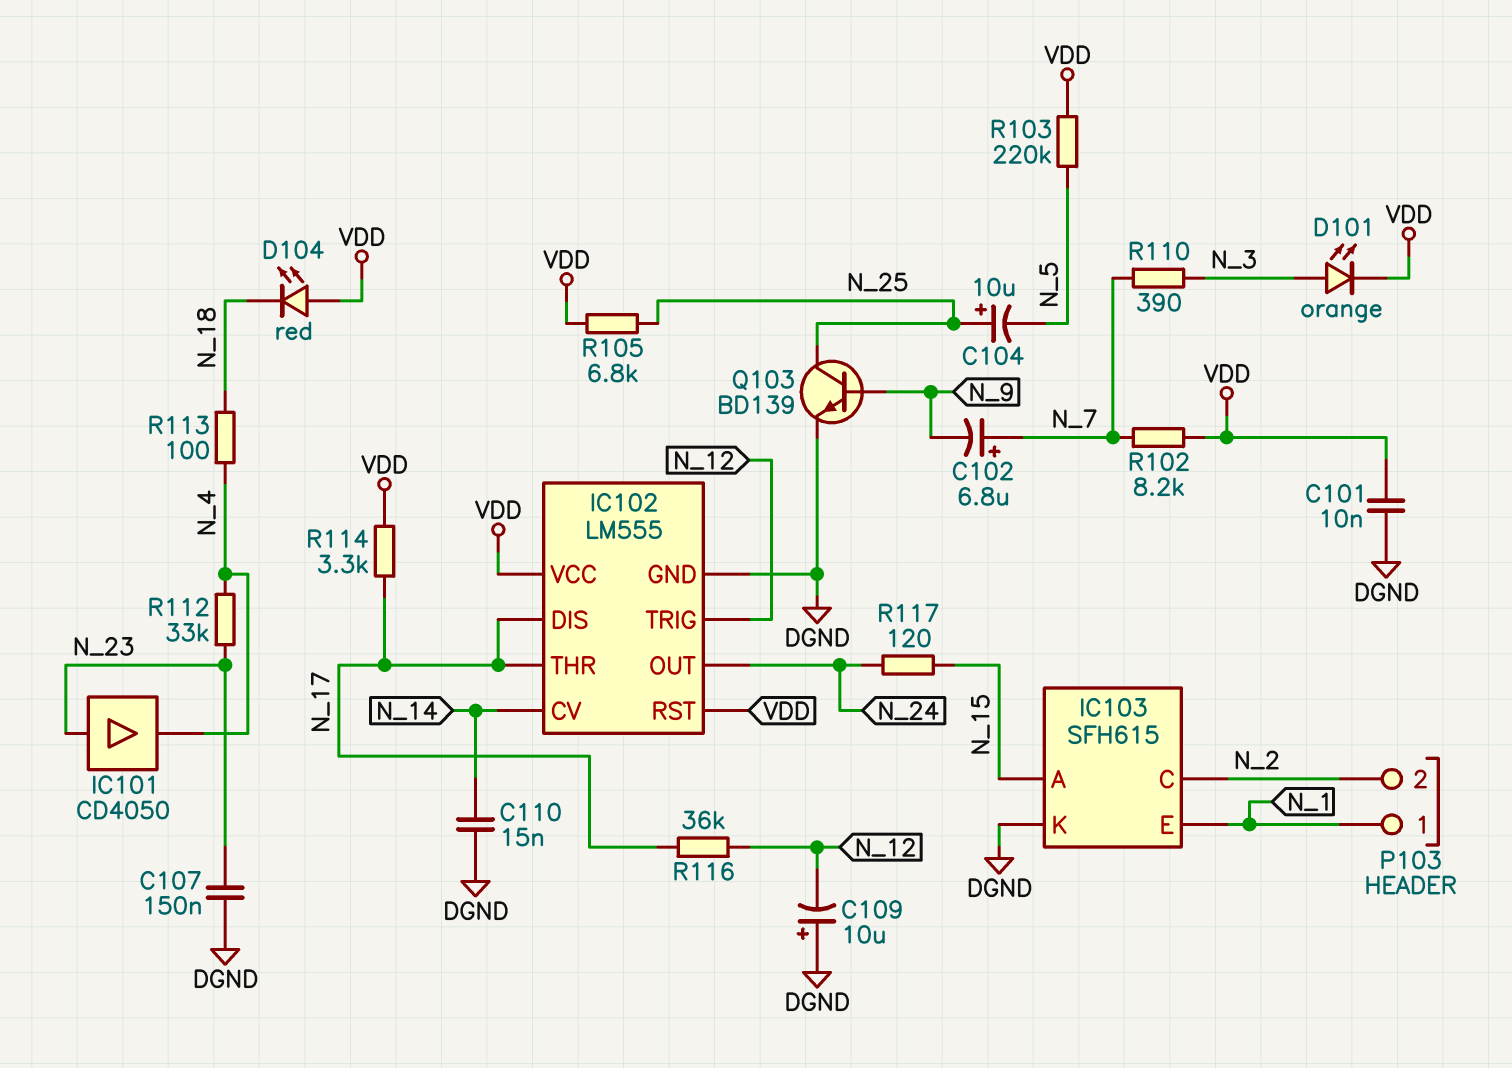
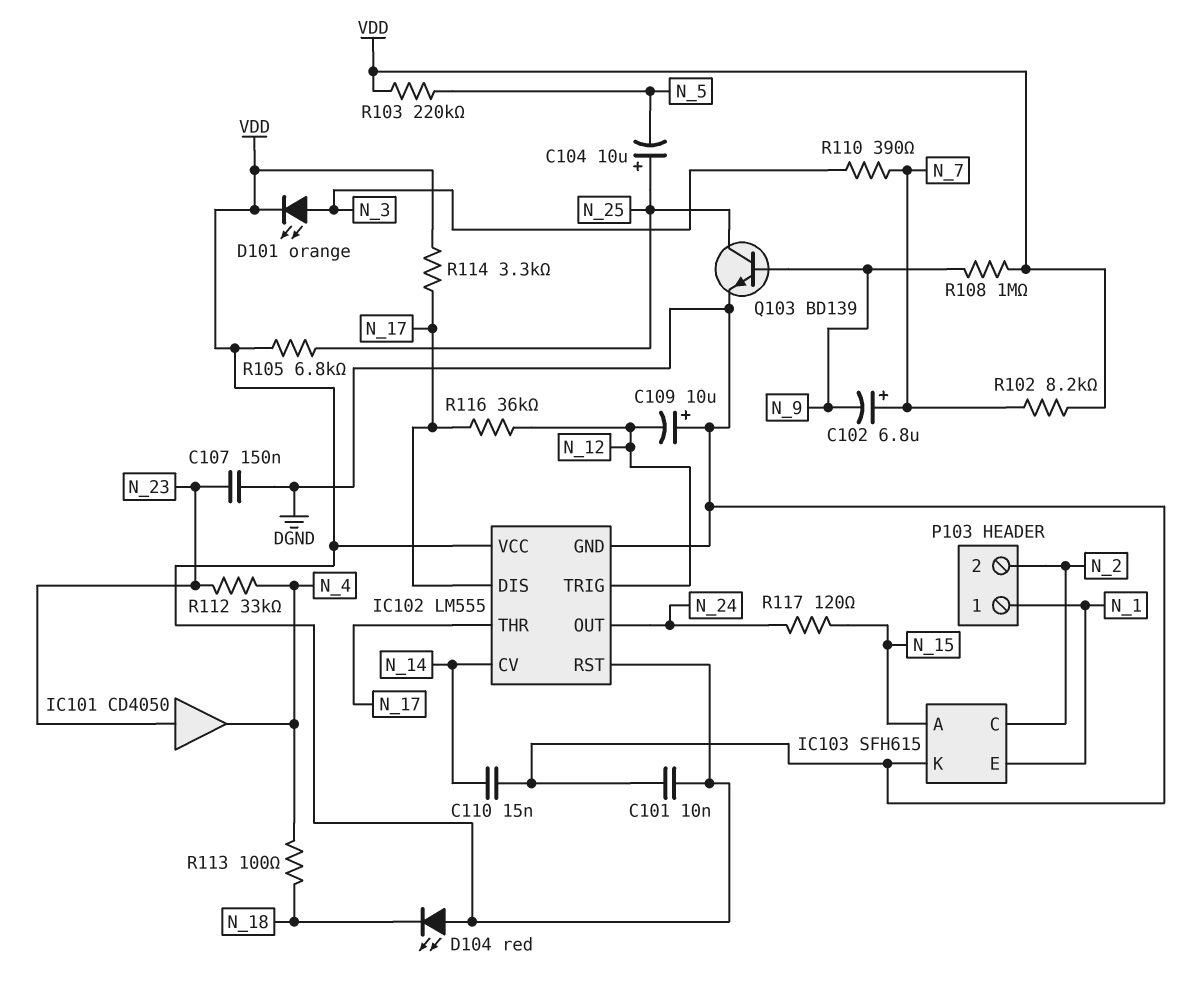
R108: none -> 1M (N_9, VDD)

